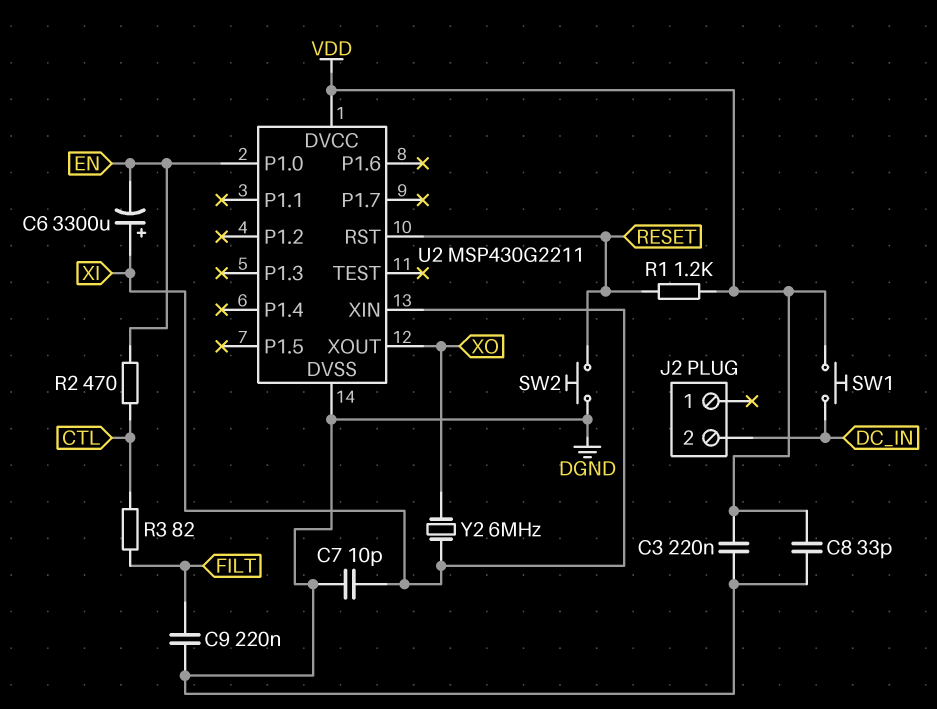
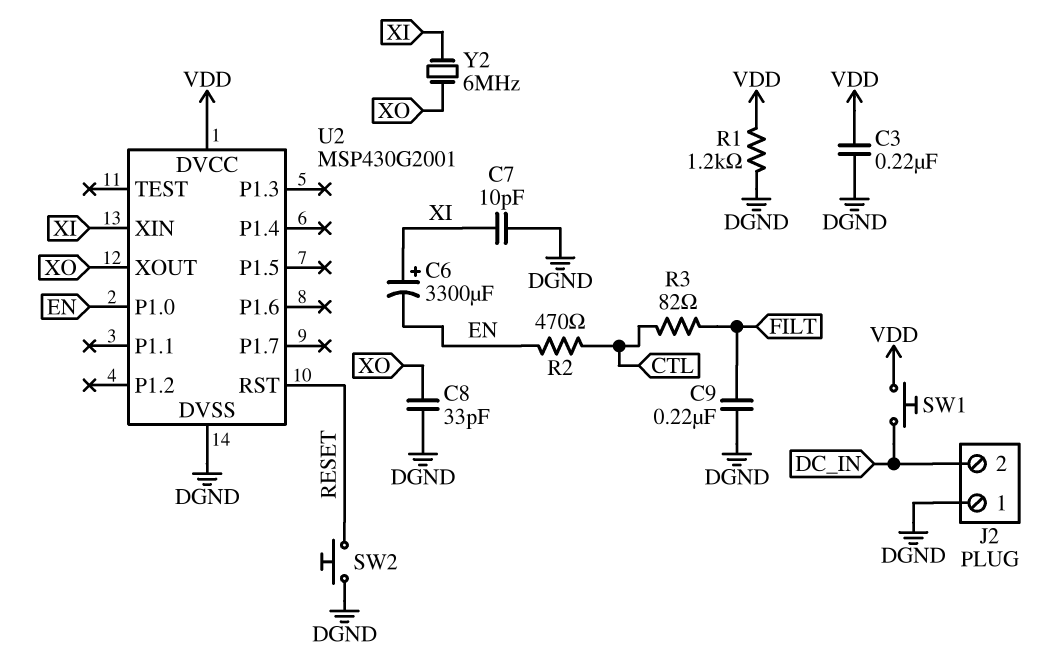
C8: 33pF (DGND, VDD) -> 33pF (DGND, XO)
J2 pin 1: none -> DGND
R1: 1.2k (RESET, VDD) -> 1.2k (DGND, VDD)
U2: MSP430G2211 -> MSP430G2001

